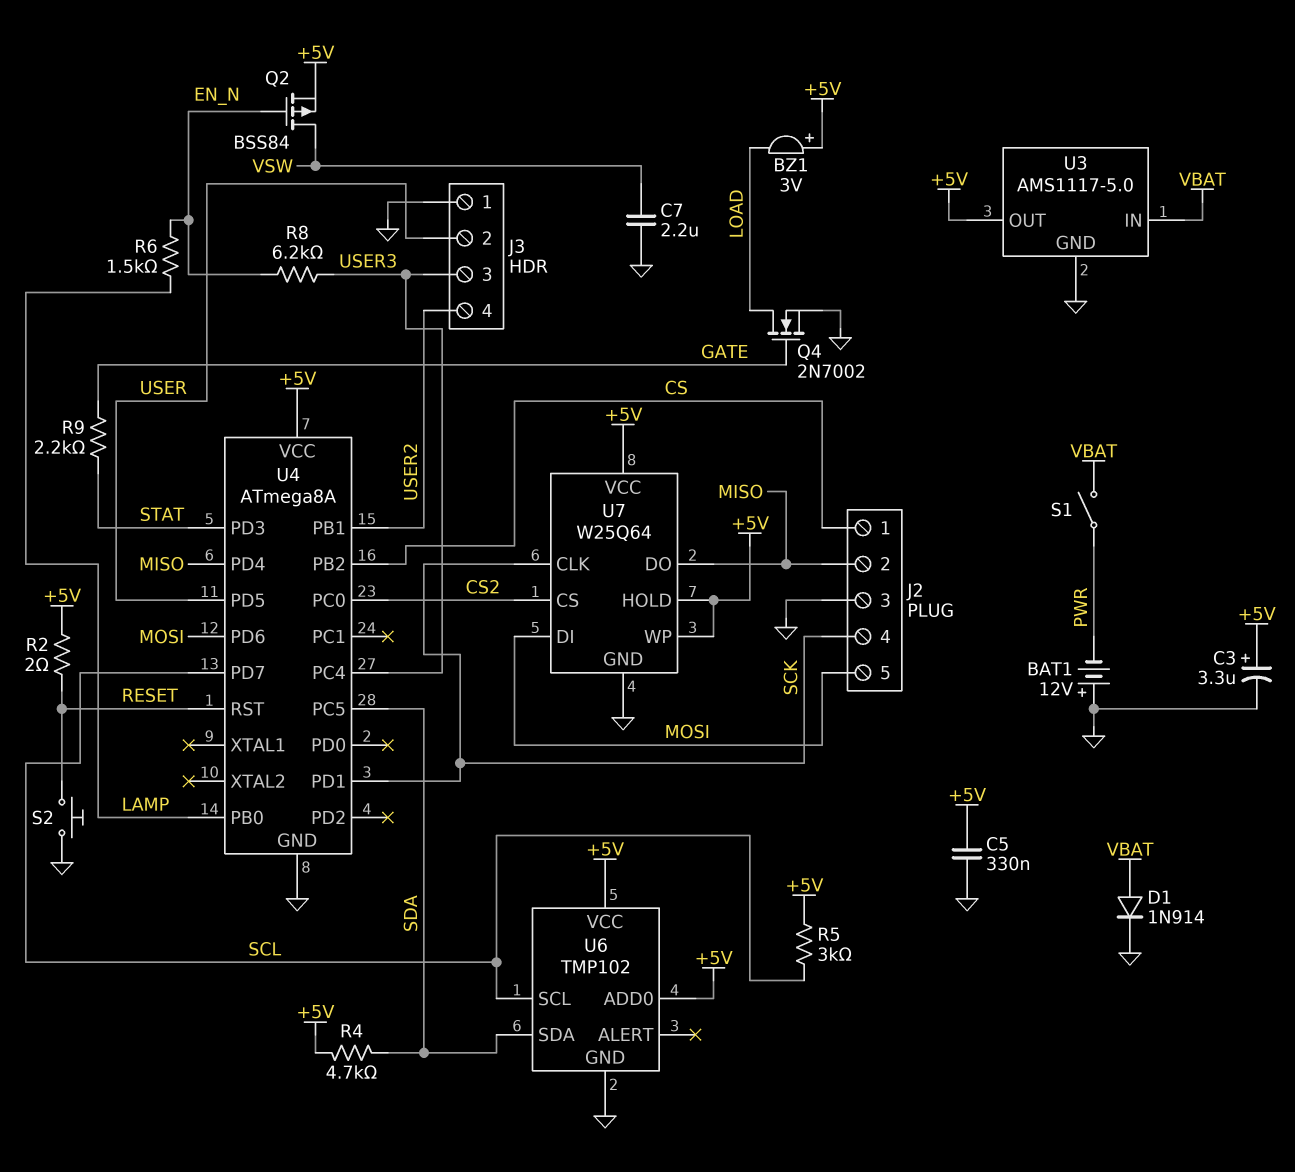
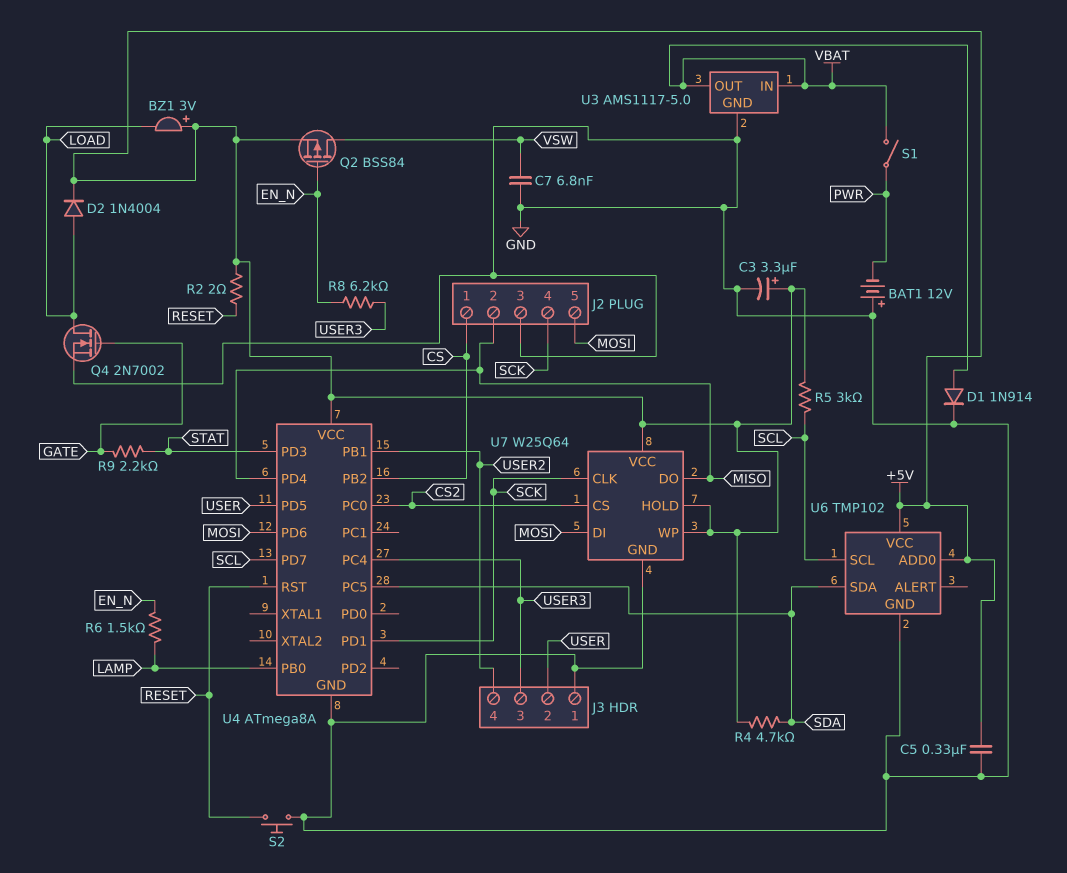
C7: 2.2uF (GND, VSW) -> 6.8nF (GND, VSW)
D2: none -> diode 1N4004 (A LOAD, K +5V)
U3 pin OUT: +5V -> VBAT

